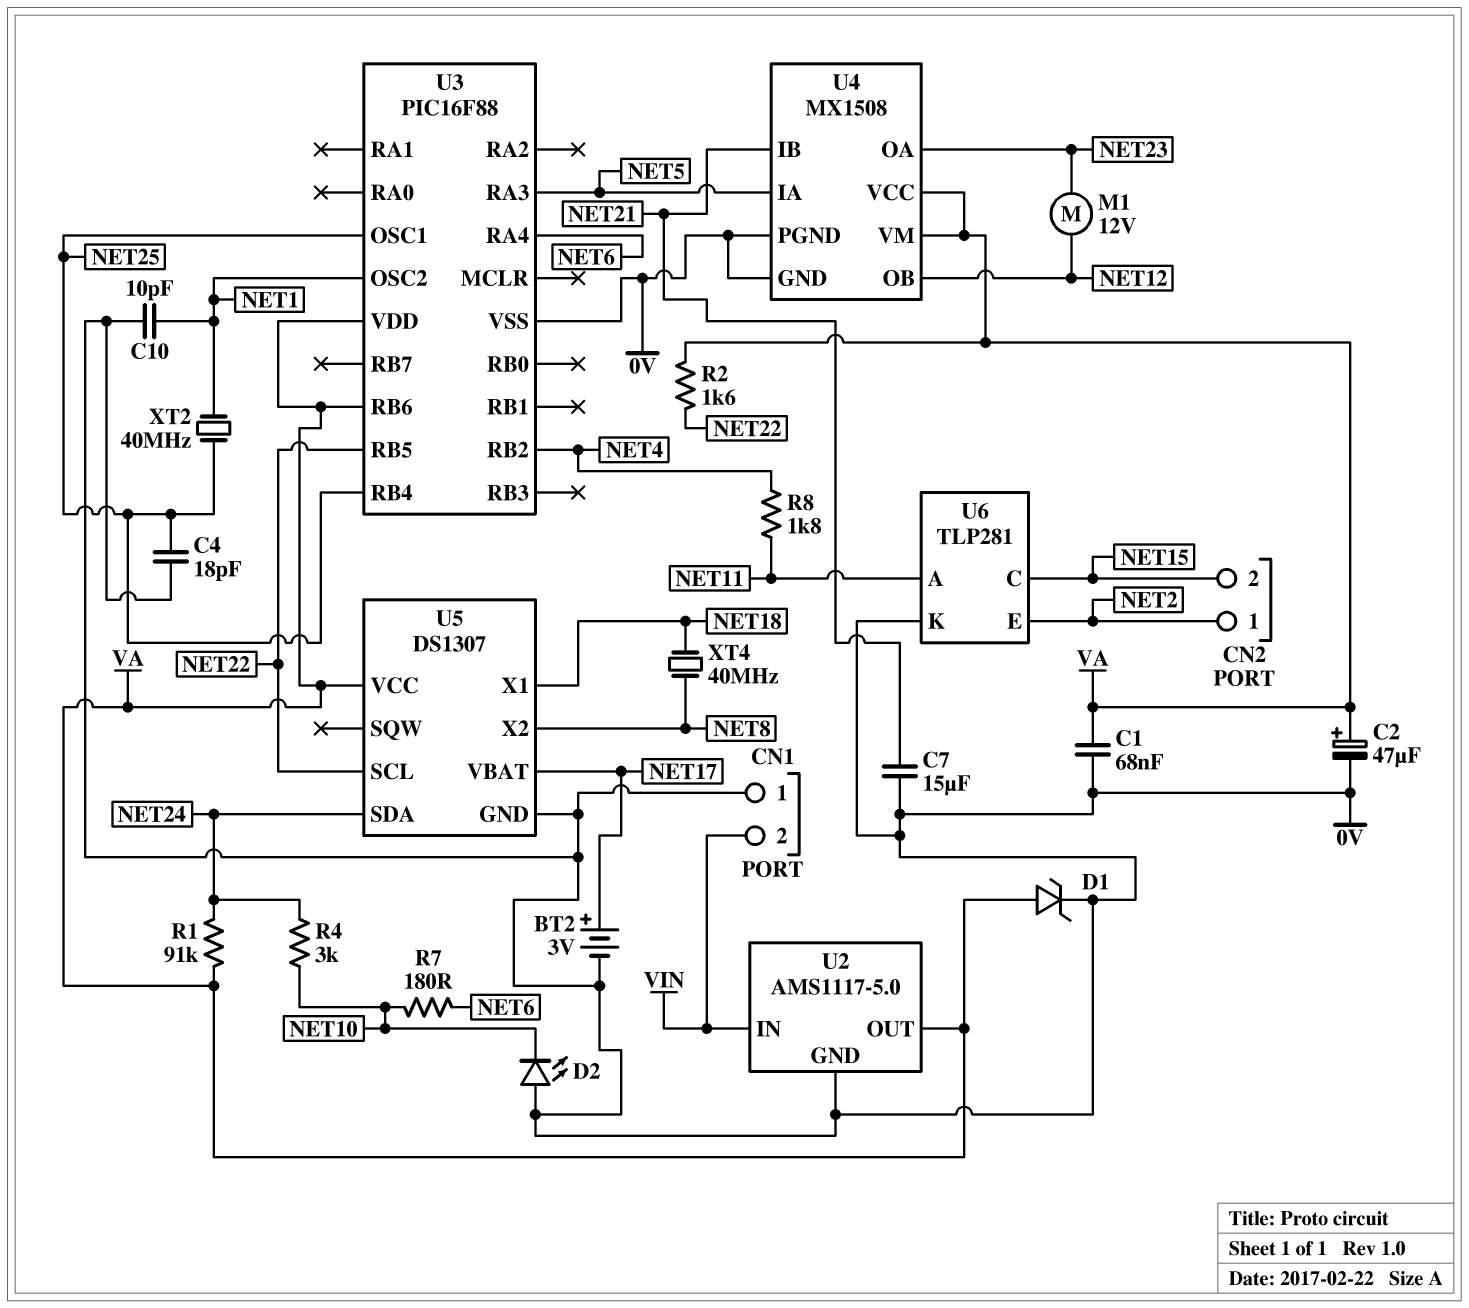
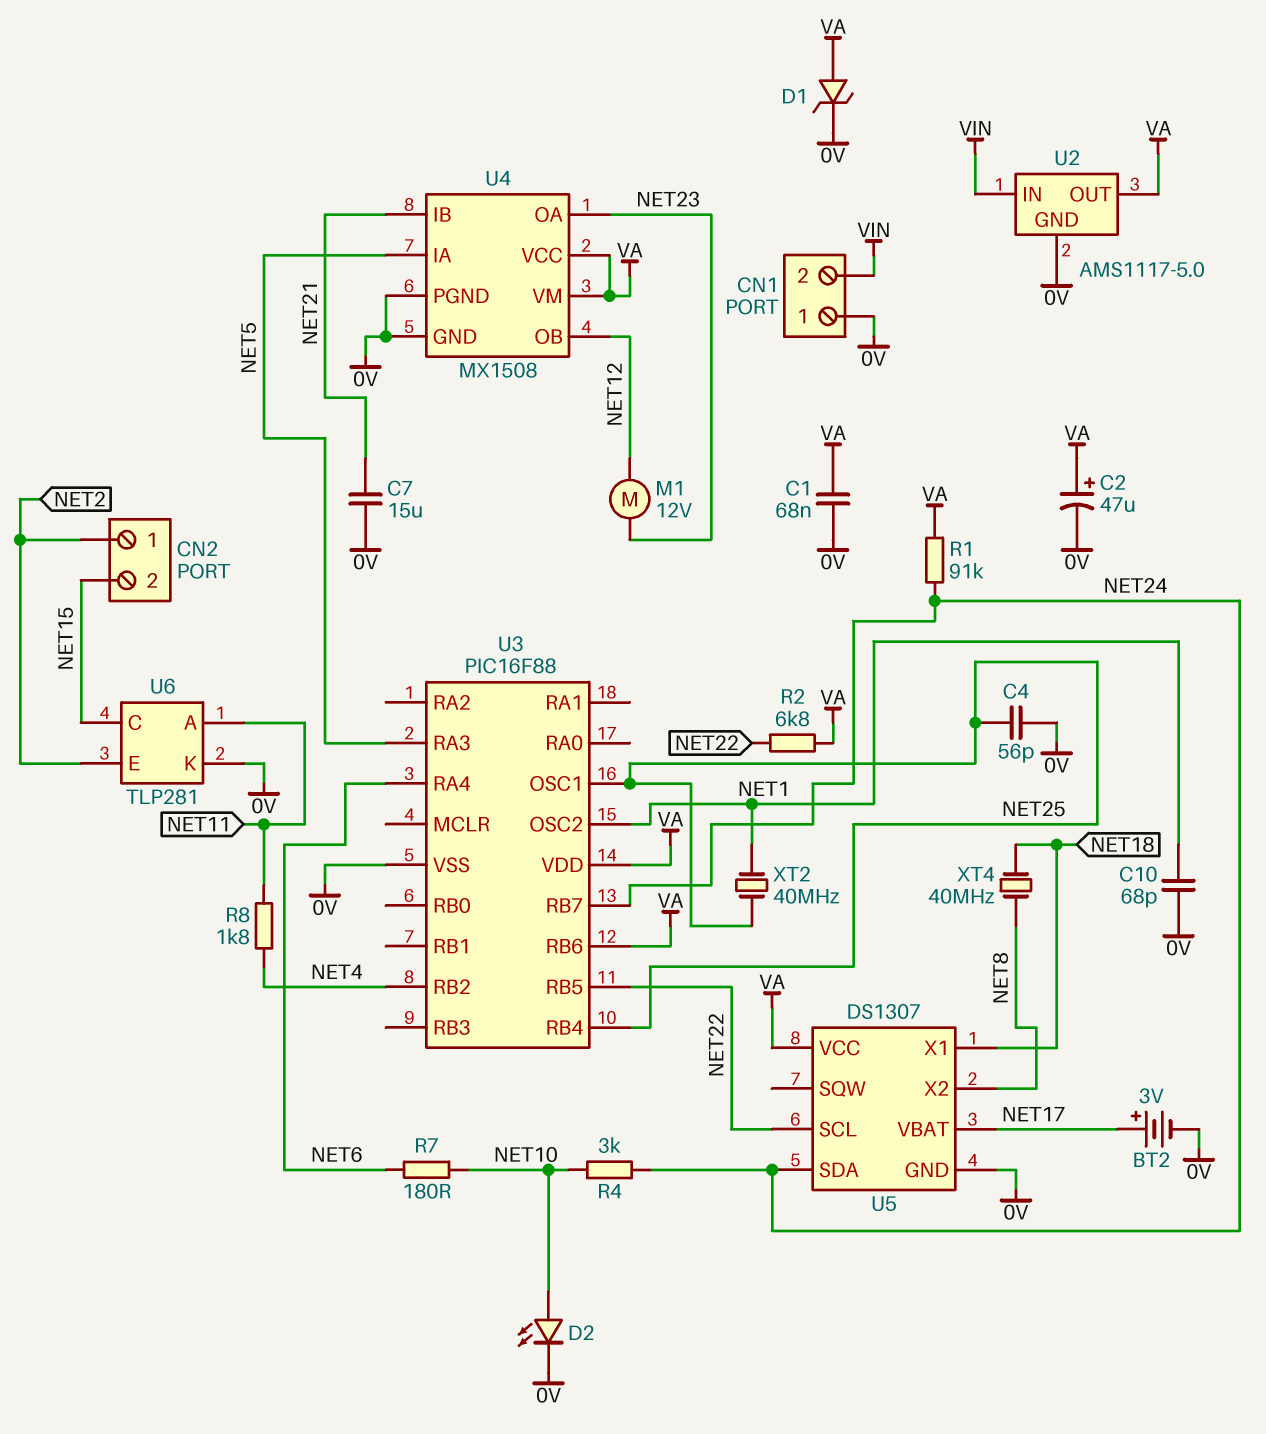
C4: 18pF (0V, NET25) -> 56pF (0V, NET25)
C10: 10pF (0V, NET1) -> 68pF (0V, NET1)
D2: LED (A 0V, K NET10) -> LED (A NET10, K 0V)
R2: 1.6k (NET22, VA) -> 6.8k (NET22, VA)
U3 pin RB7: none -> NET24

